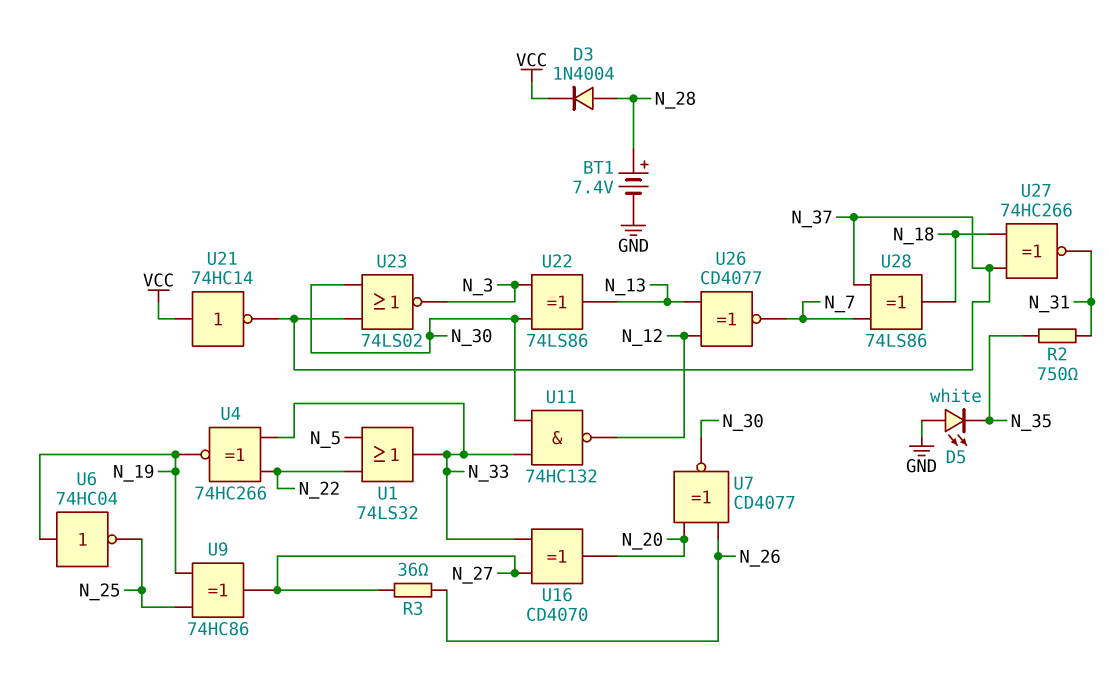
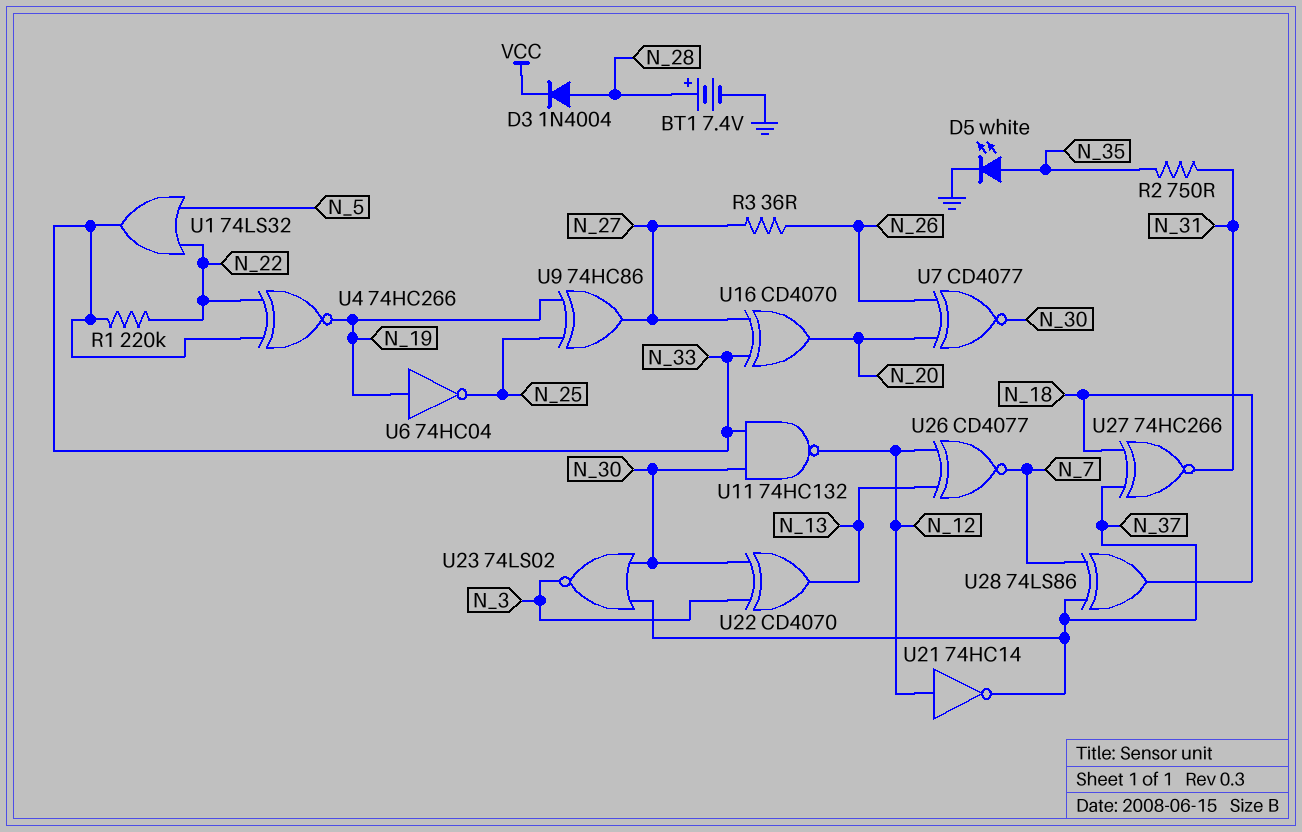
D5: LED white (A GND, K N_35) -> LED white (A N_35, K GND)
R1: none -> 220k (N_22, N_33)
U21: NOT 74HC14 (in VCC, out N_37) -> NOT 74HC14 (in N_12, out N_37)
U22: XOR 74LS86 (in N_3, in N_30, out N_13) -> XOR CD4070 (in N_3, in N_30, out N_13)

